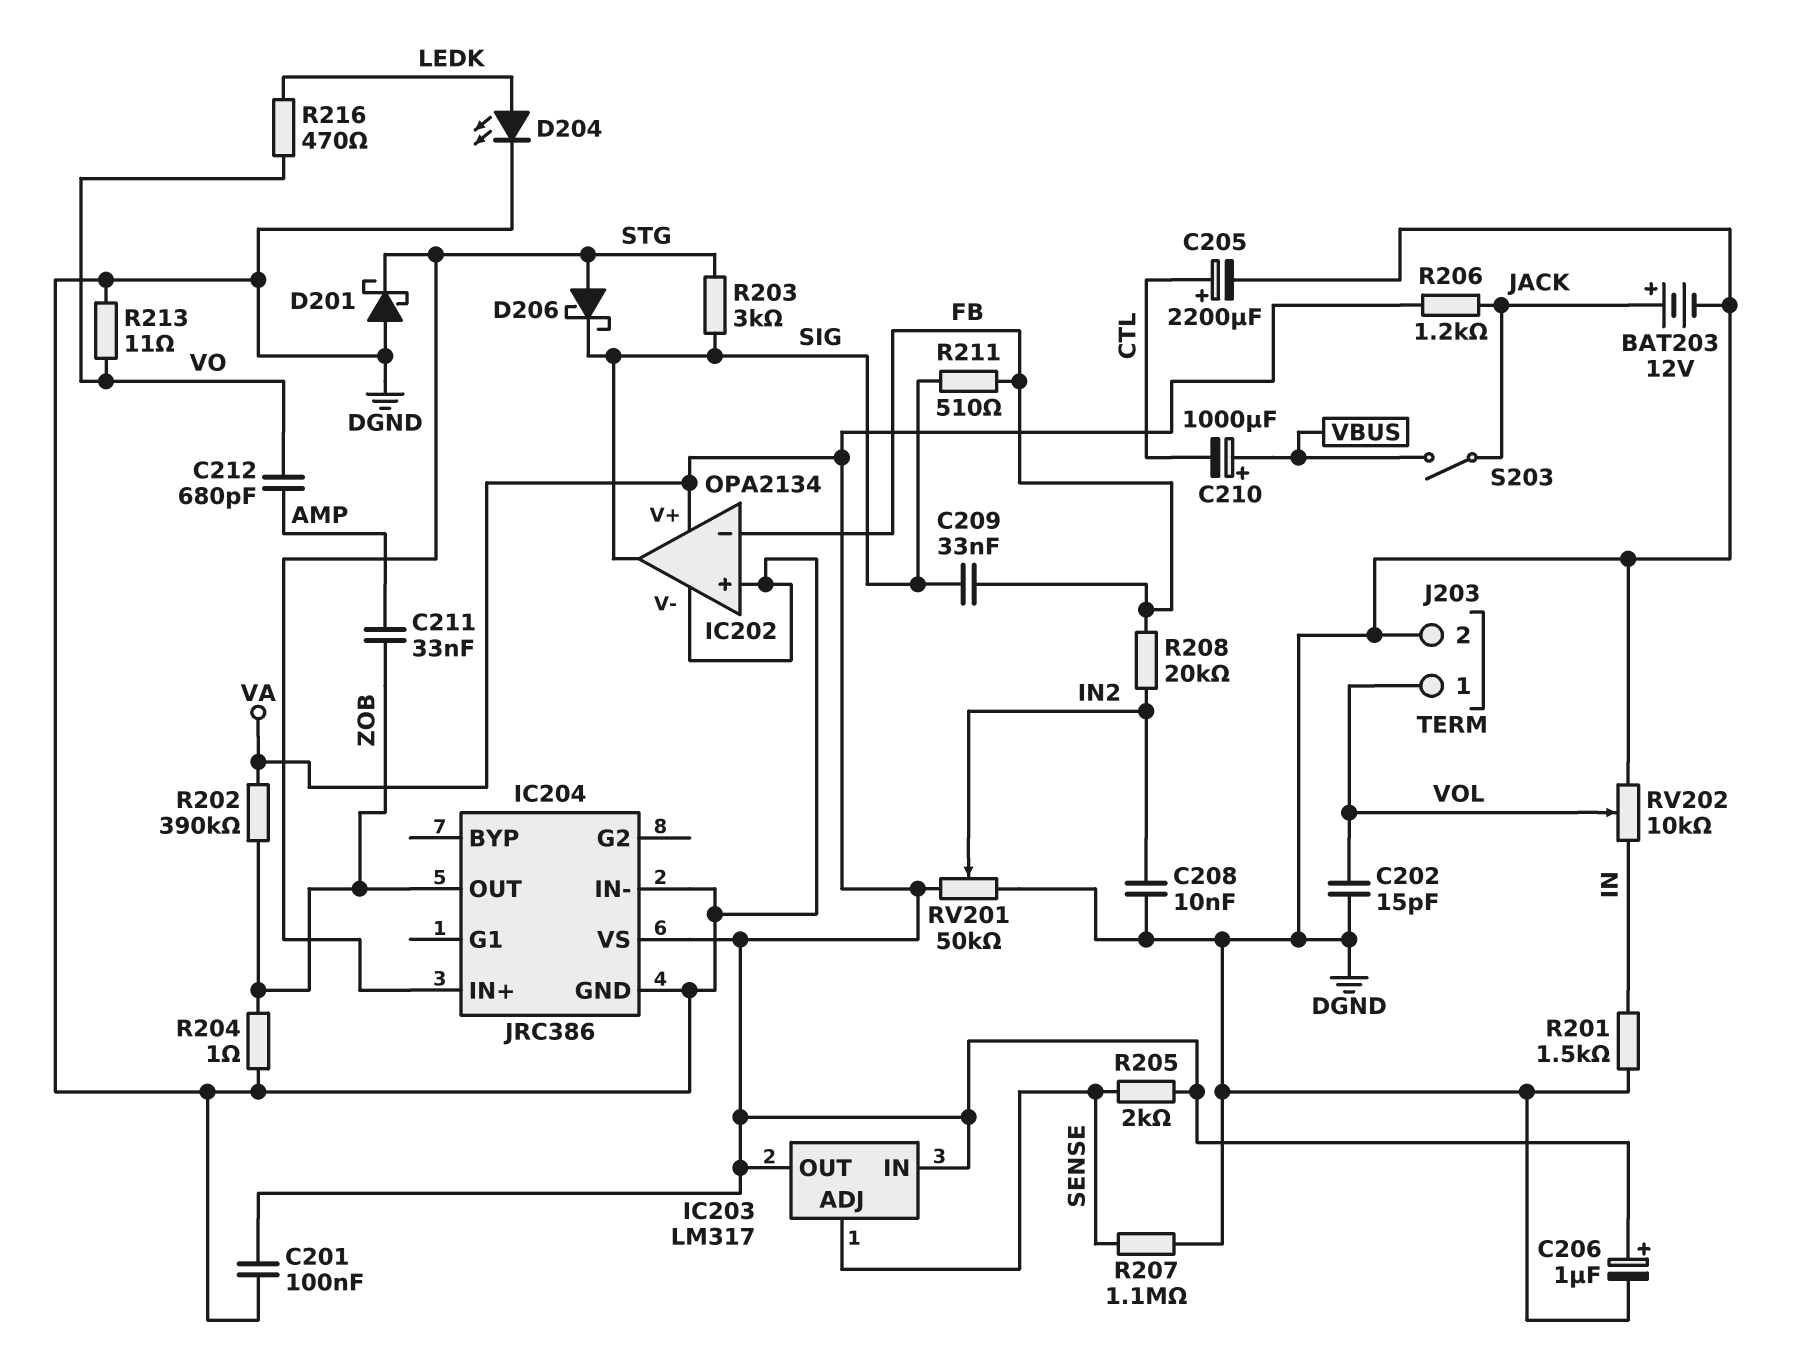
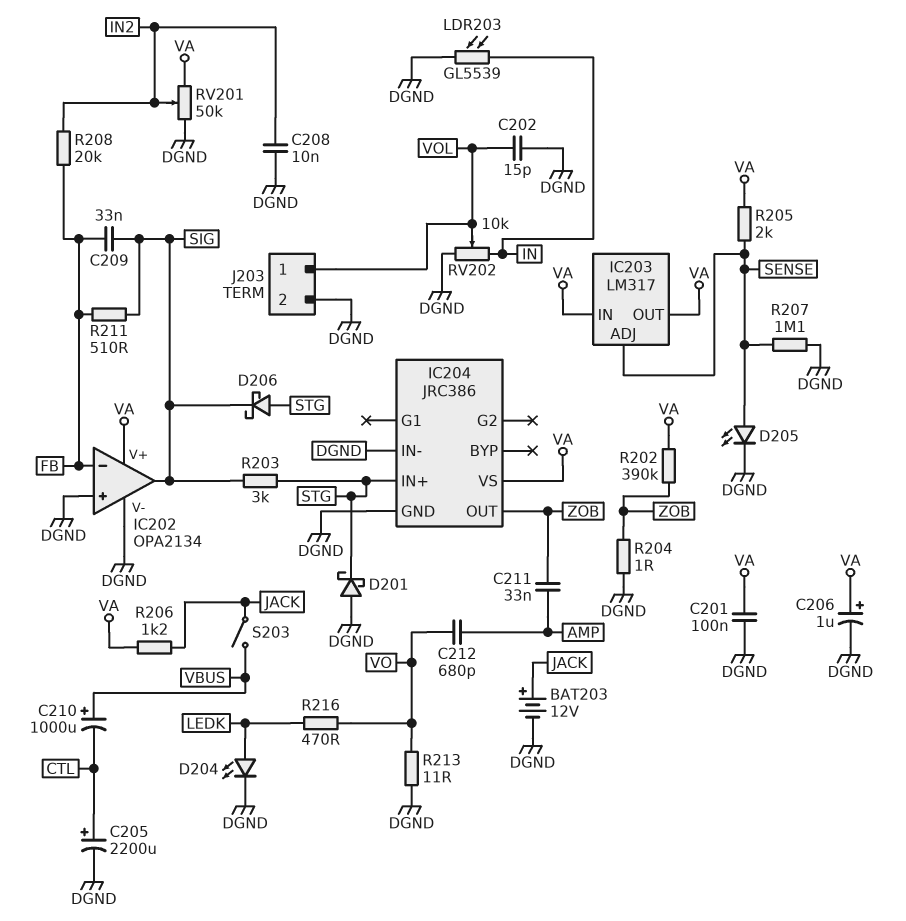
D205: none -> LED (A SENSE, K DGND)
LDR203: none -> GL5539 (DGND, IN)
R201: 1.5k (DGND, IN) -> none

